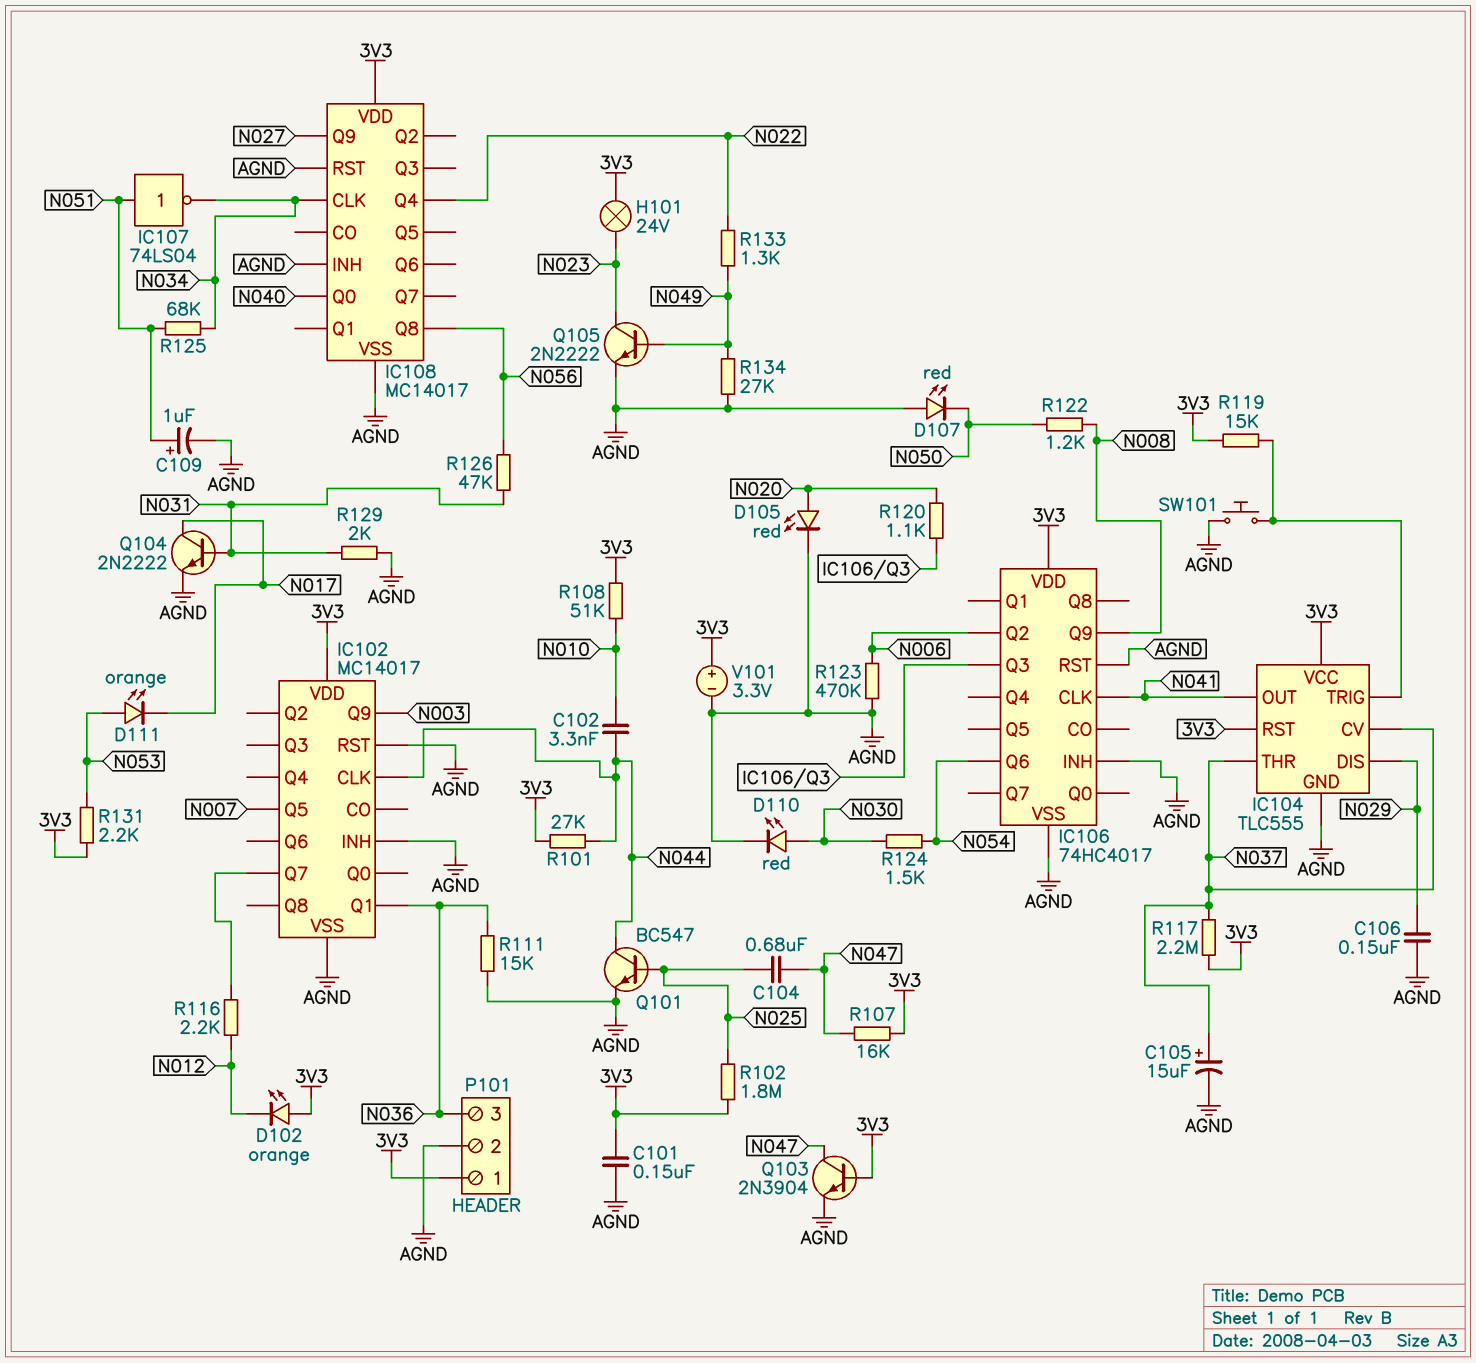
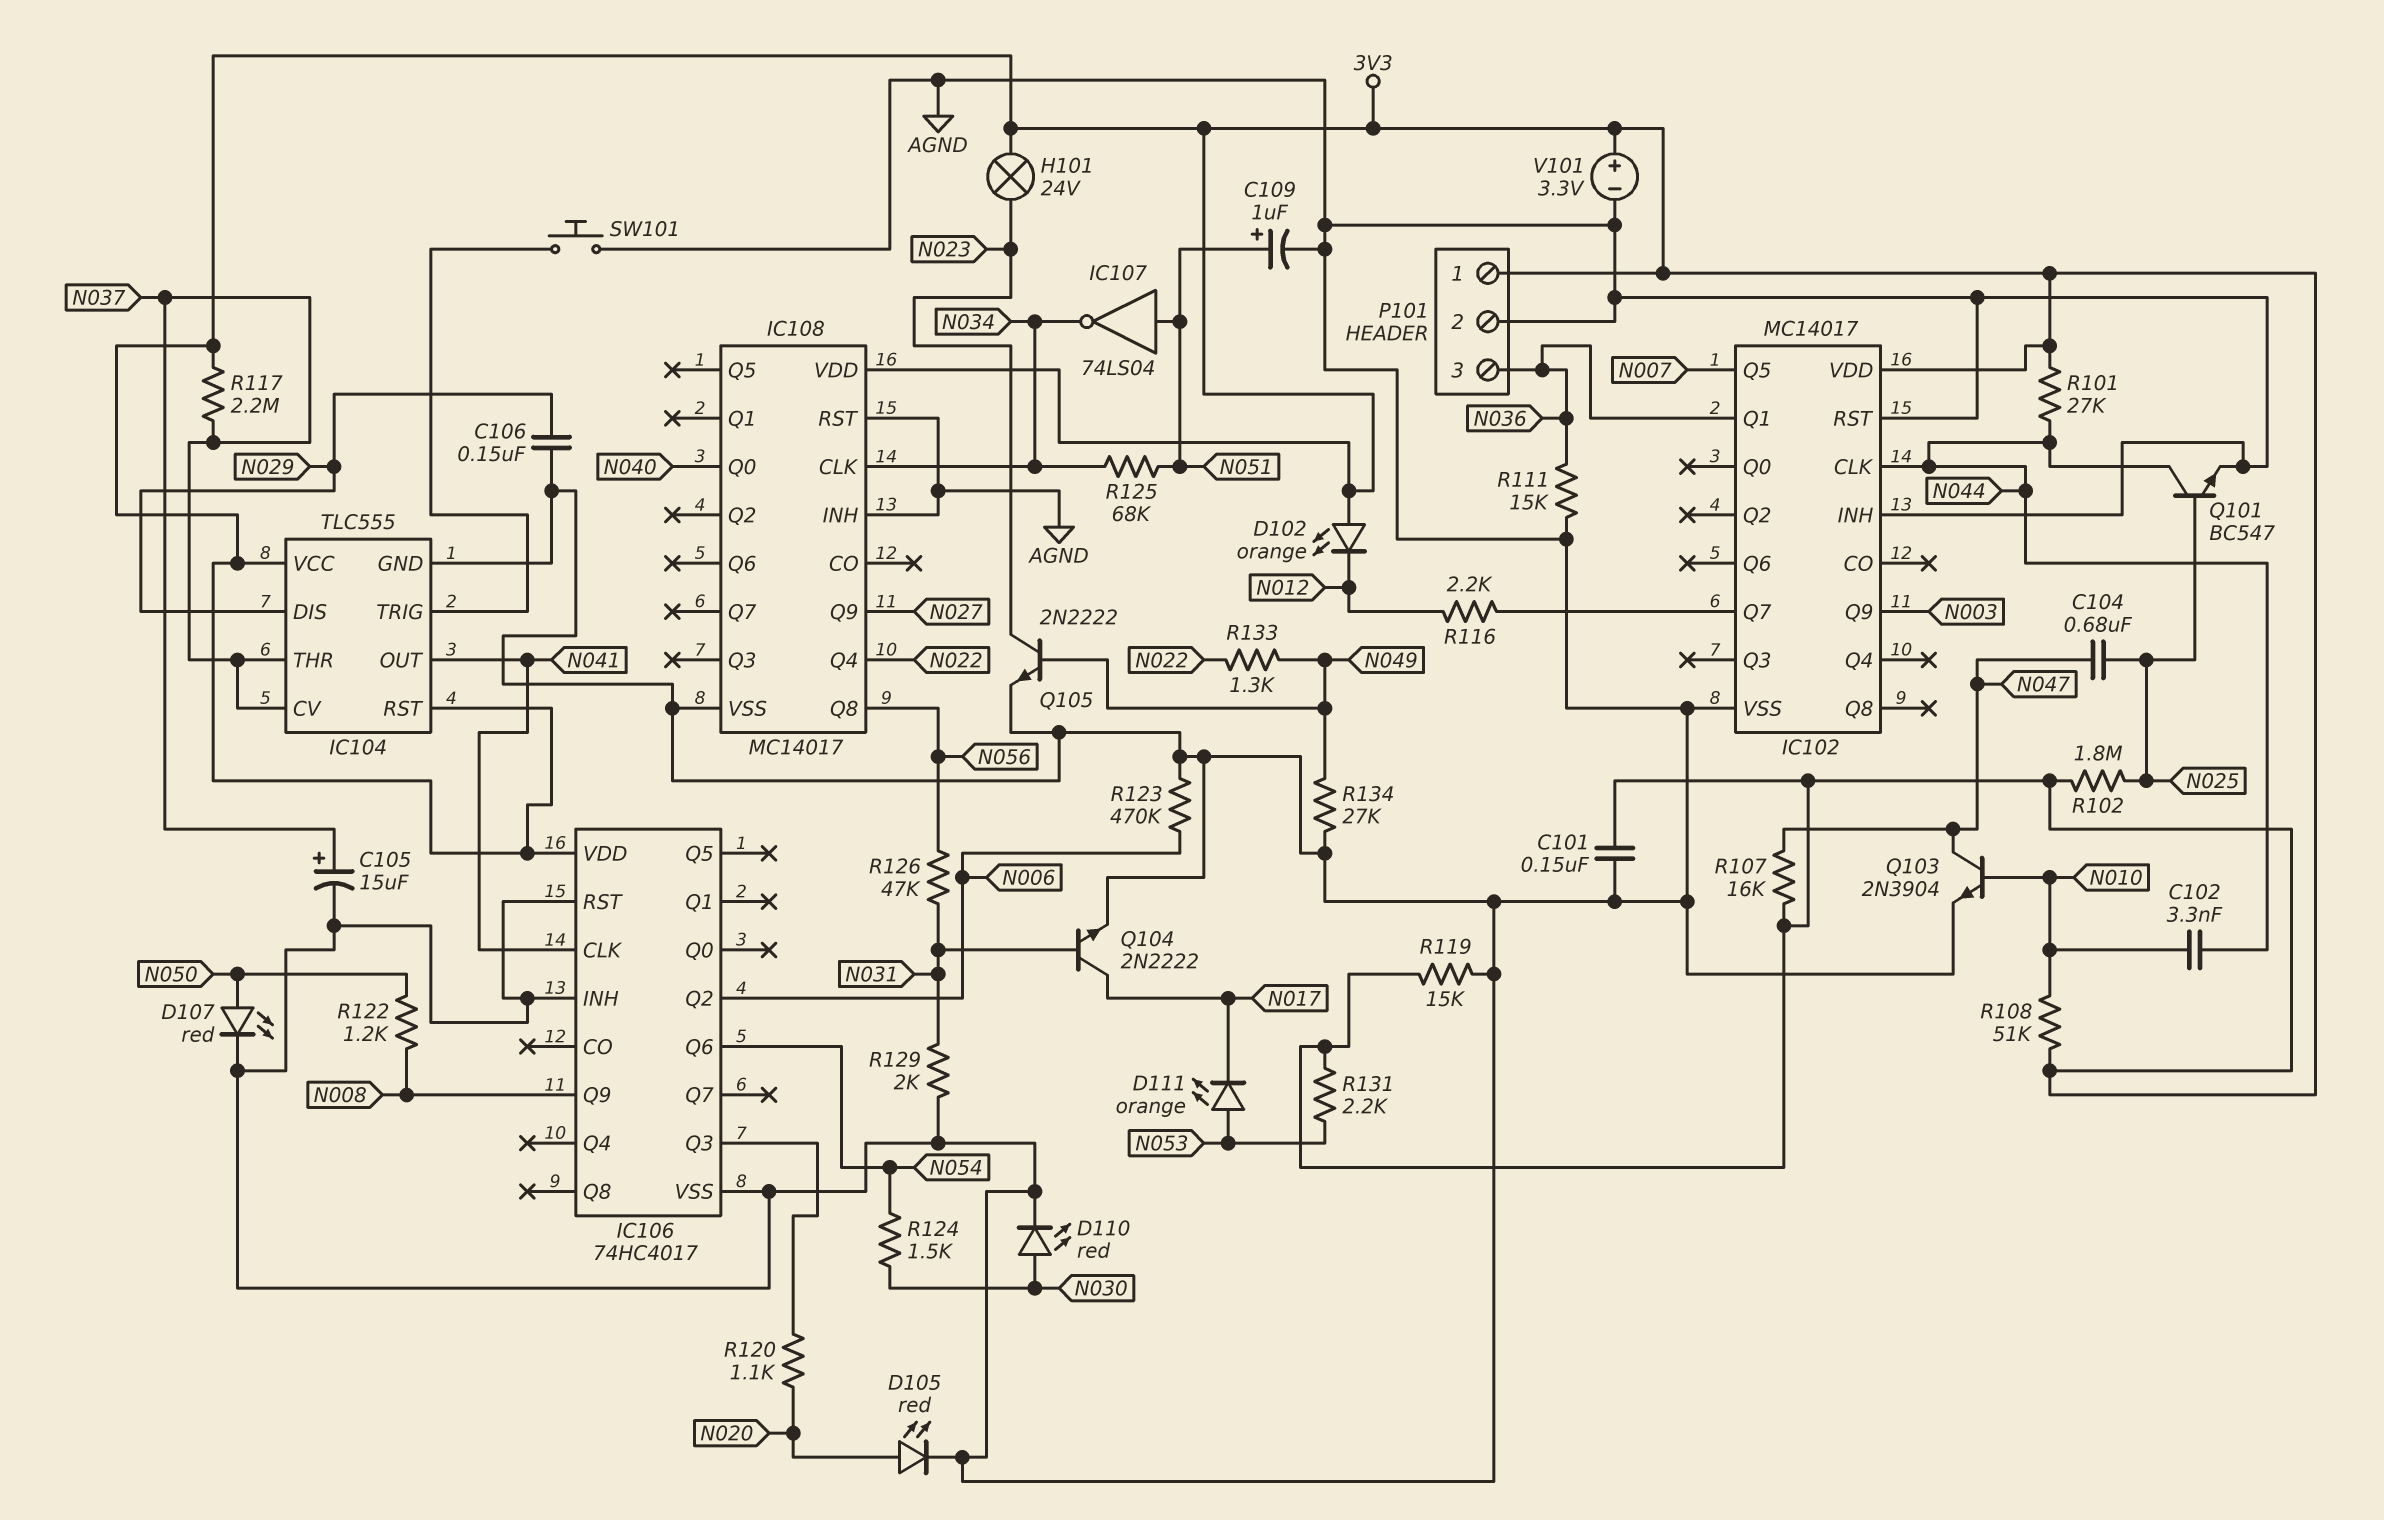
D107: LED red (A AGND, K N050) -> LED red (A N050, K AGND)
Q103: NPN 2N3904 (B 3V3, C N047, E AGND) -> NPN 2N3904 (B N010, C N047, E AGND)
R119: 15k (3V3, IC104/TRIG) -> 15k (3V3, AGND)

